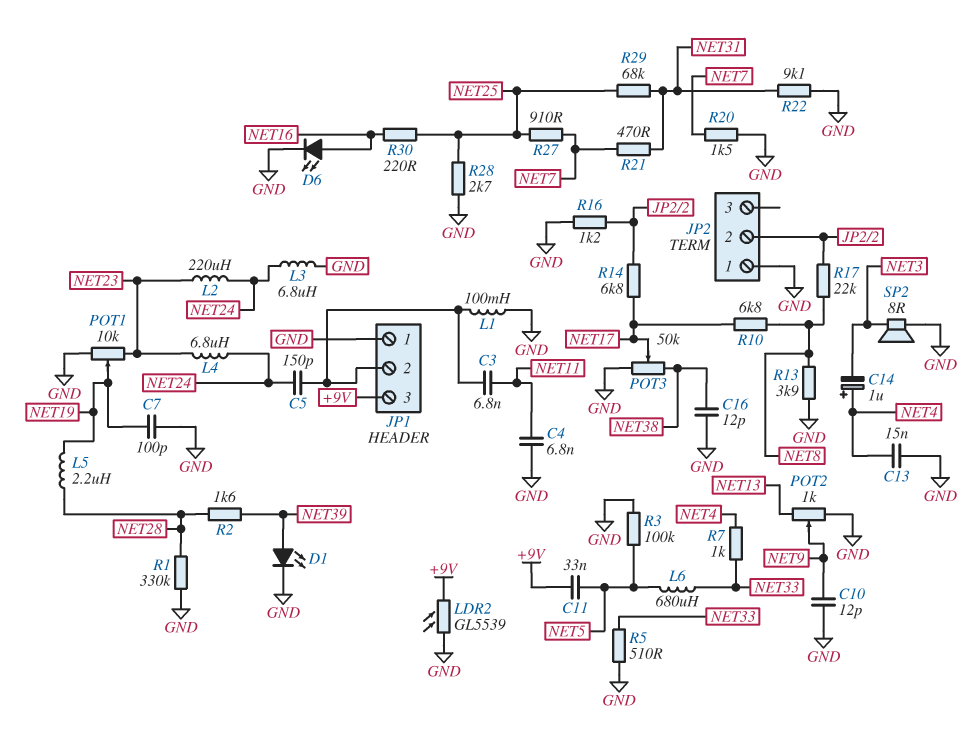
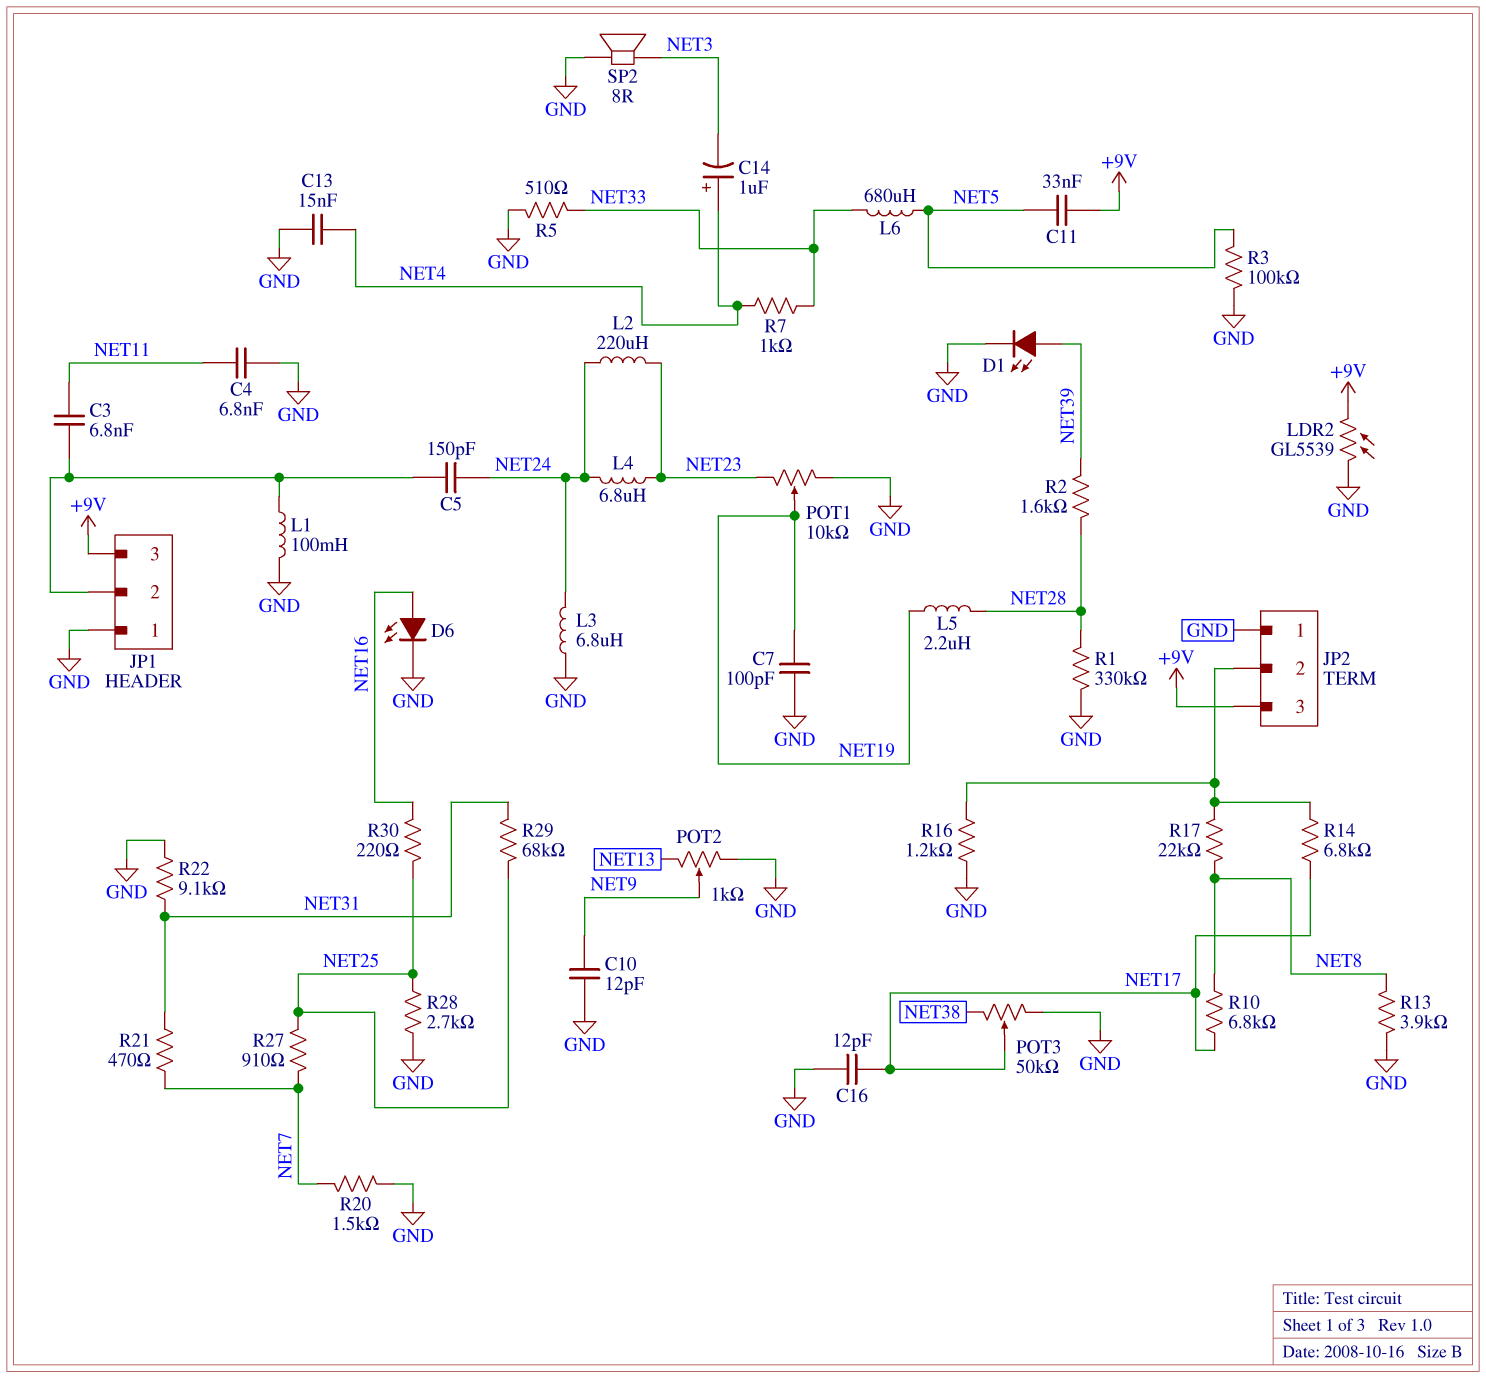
C16: 12pF (GND, NET38) -> 12pF (GND, NET17)
JP2 pin 3: none -> +9V

